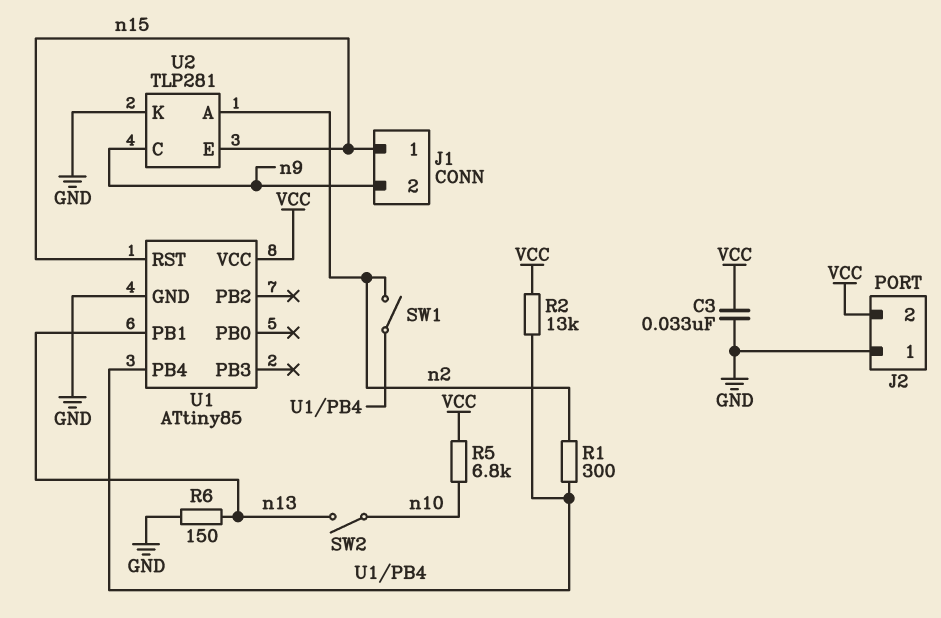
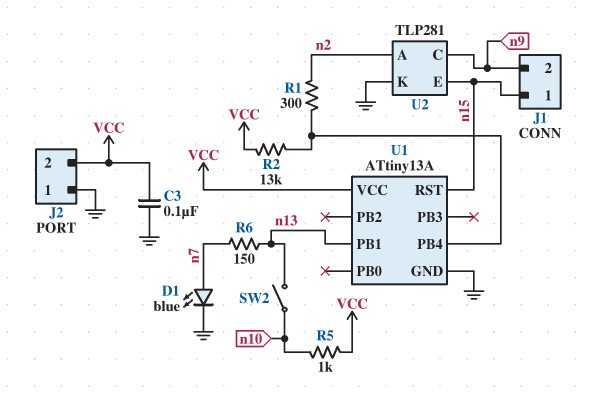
C3: 33nF (GND, VCC) -> 100nF (GND, VCC)
D1: none -> LED blue (A n7, K GND)
R5: 6.8k (VCC, n10) -> 1k (VCC, n10)
R6: 150 (GND, n13) -> 150 (n7, n13)
SW1: switch (U1/PB4, n2) -> none
U1: ATtiny85 -> ATtiny13A

